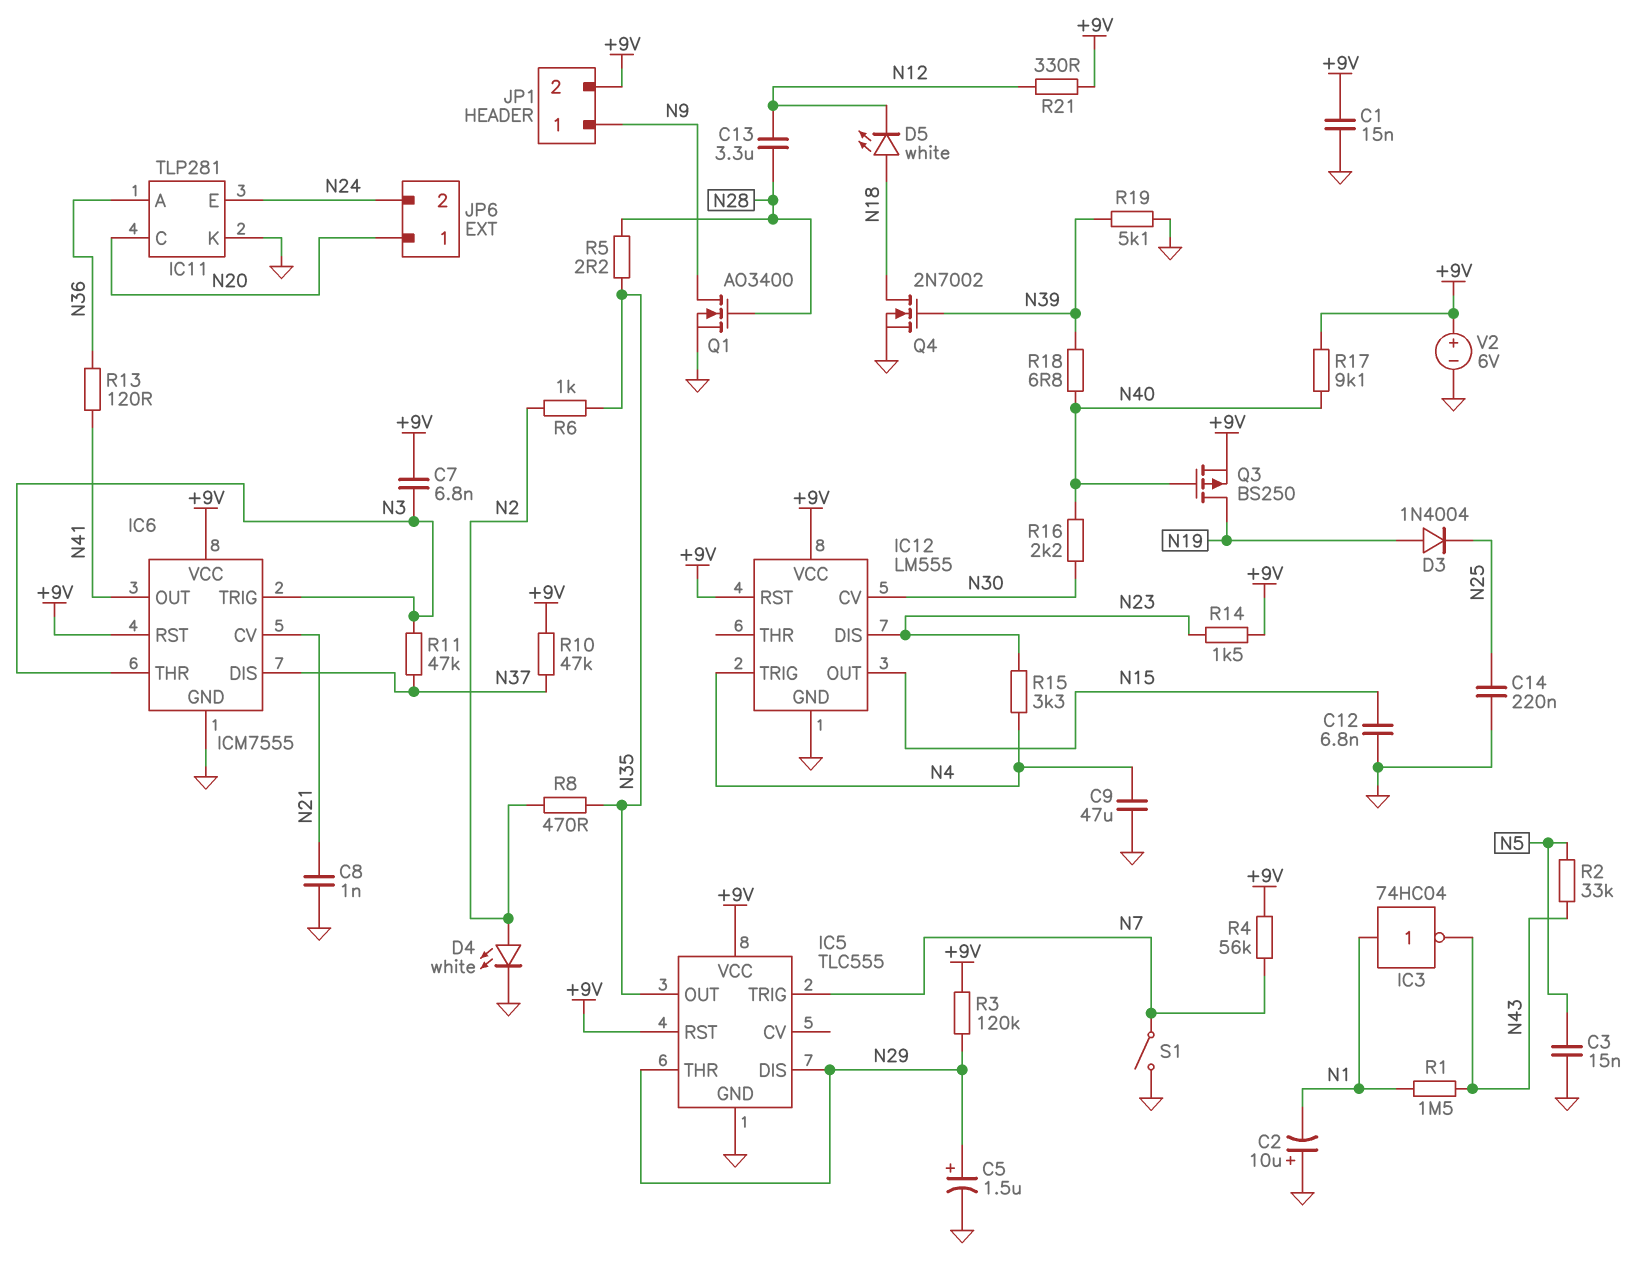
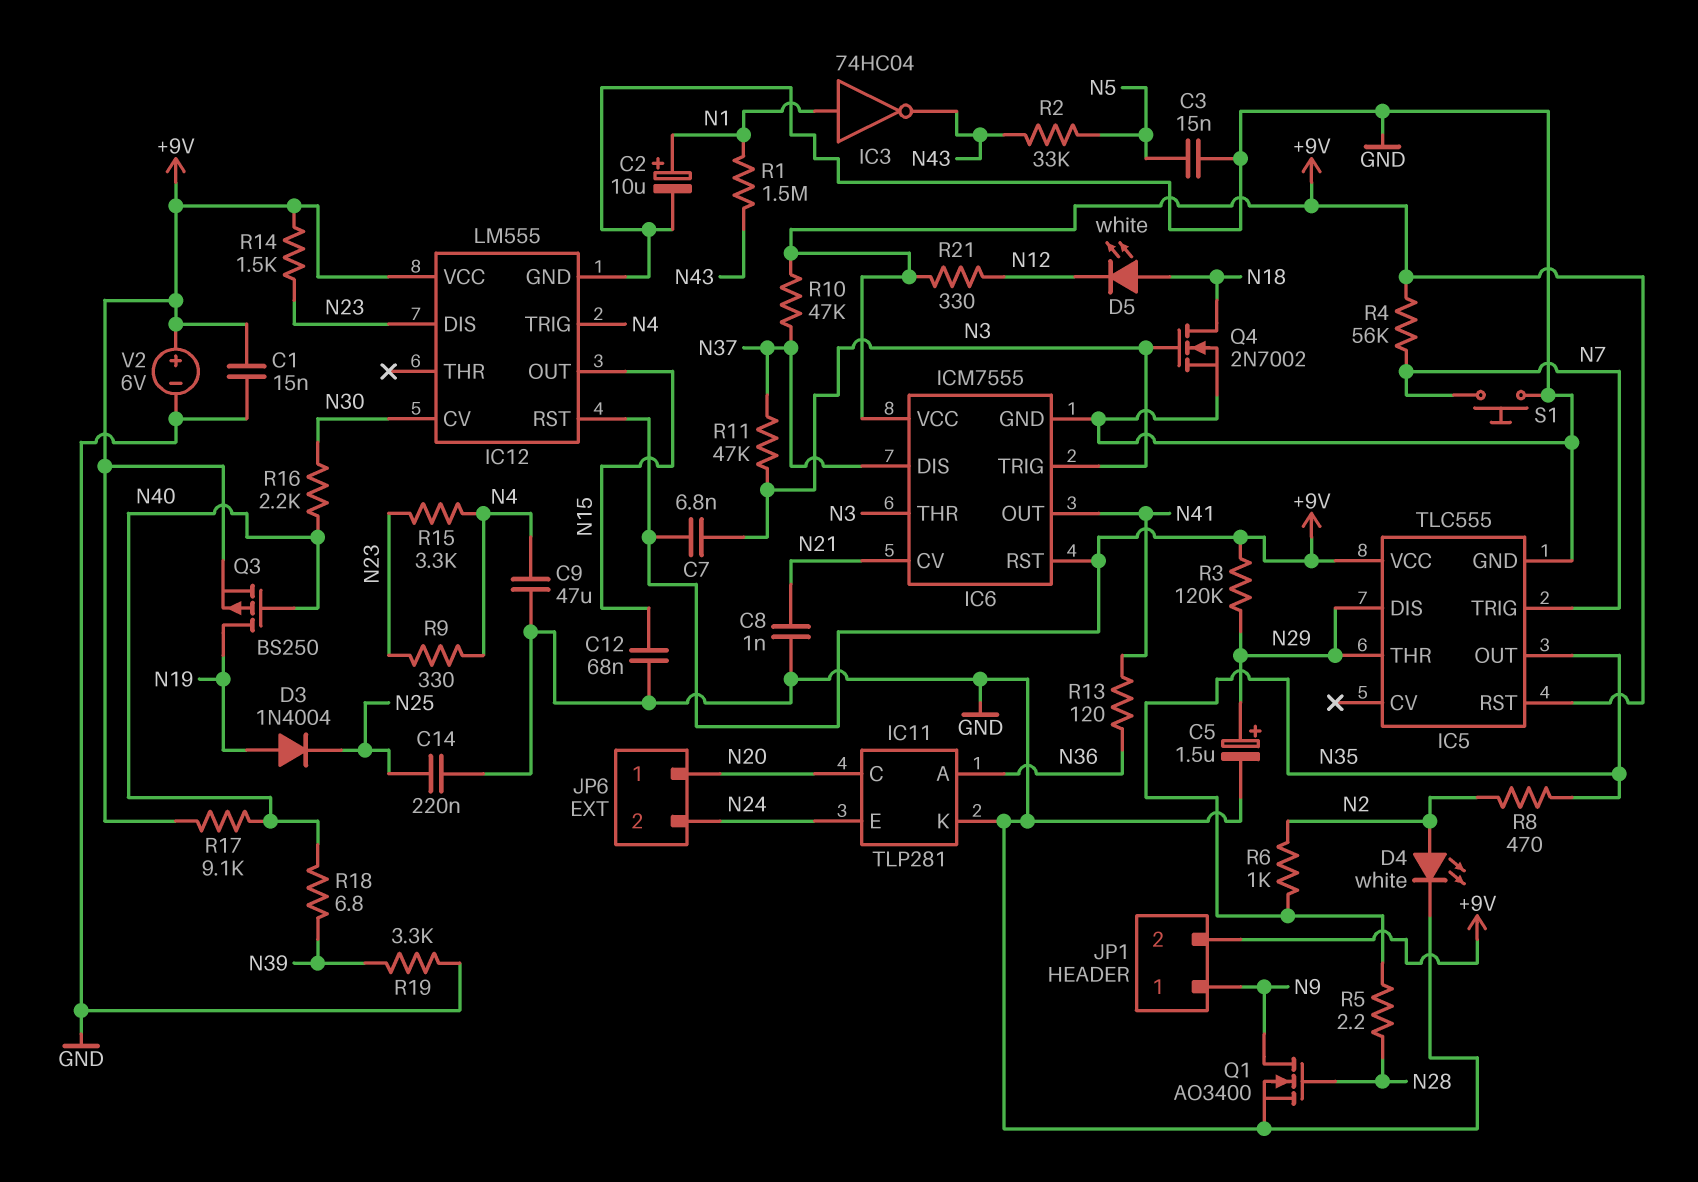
C2: 10uF (plus GND, minus N1) -> 10uF (plus N1, minus GND)
C12: 6.8nF (GND, N15) -> 68nF (GND, N15)
C13: 3.3uF (N12, N28) -> none
Q4: NMOS 2N7002 (G N39, D N18, S GND) -> NMOS 2N7002 (G N3, D N18, S GND)
R9: none -> 330 (N4, N23)
R19: 5.1k (GND, N39) -> 3.3k (GND, N39)
S1: switch (GND, N7) -> button (GND, N7)

